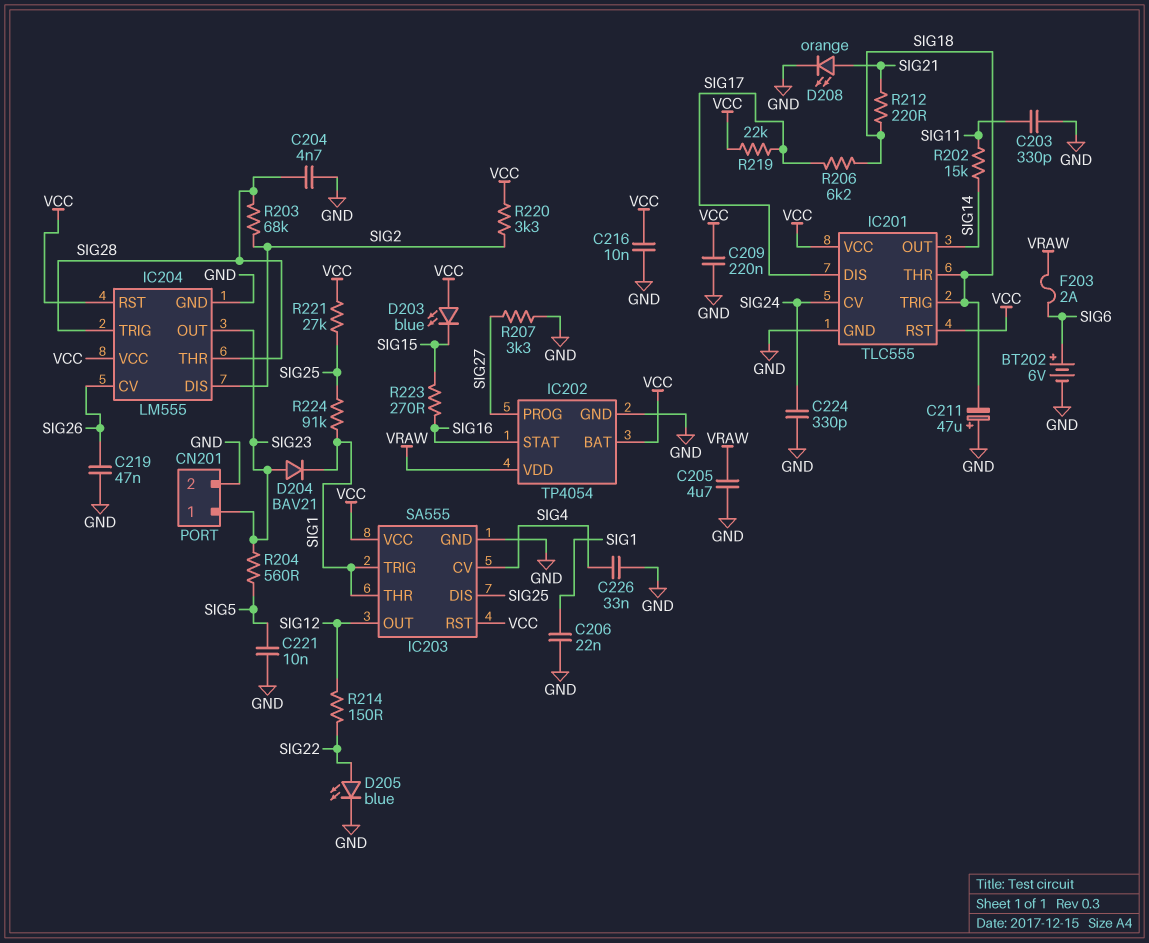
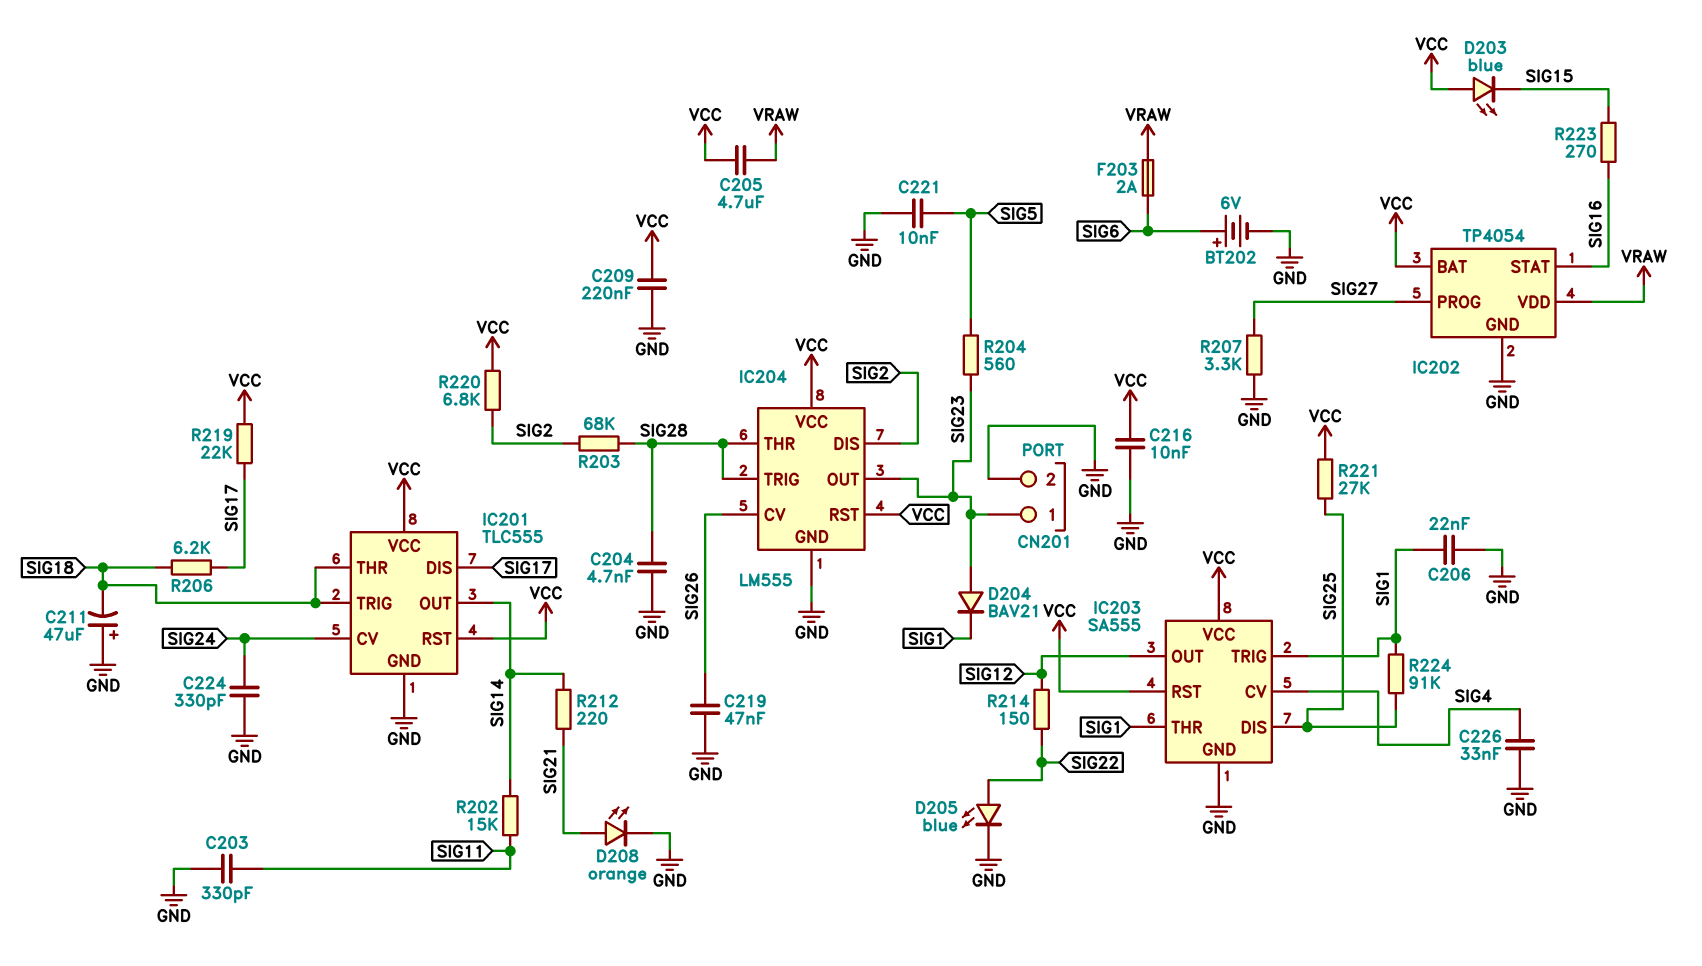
C205: 4.7uF (GND, VRAW) -> 4.7uF (VCC, VRAW)
R212: 220 (SIG18, SIG21) -> 220 (SIG14, SIG21)
R220: 3.3k (SIG2, VCC) -> 6.8k (SIG2, VCC)

